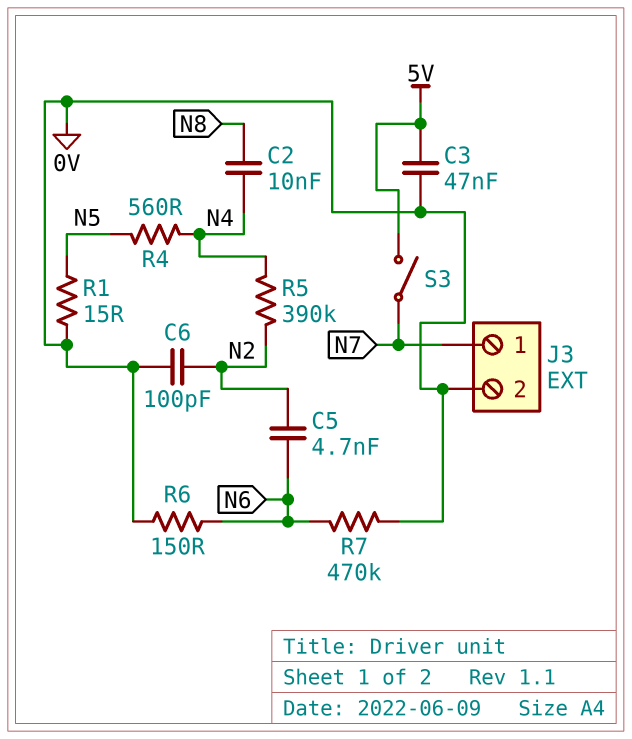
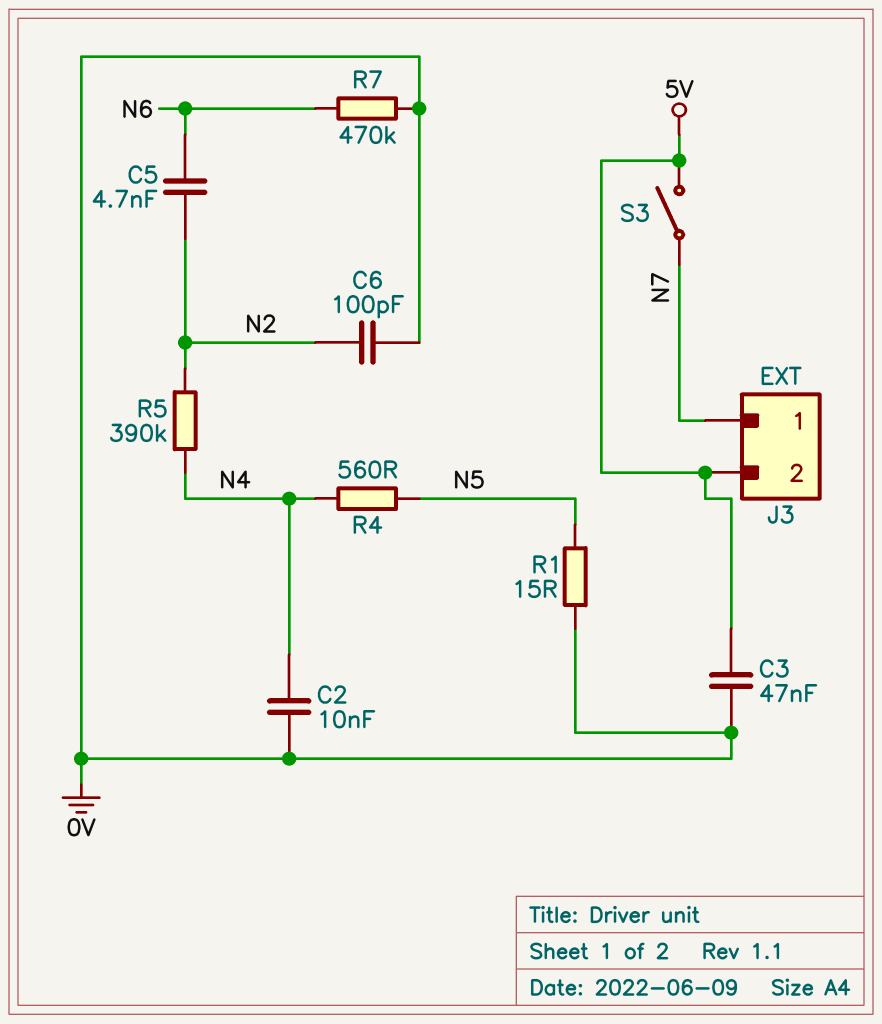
C2: 10nF (N4, N8) -> 10nF (0V, N4)
J3 pin 2: 0V -> 5V
R6: 150 (0V, N6) -> none

